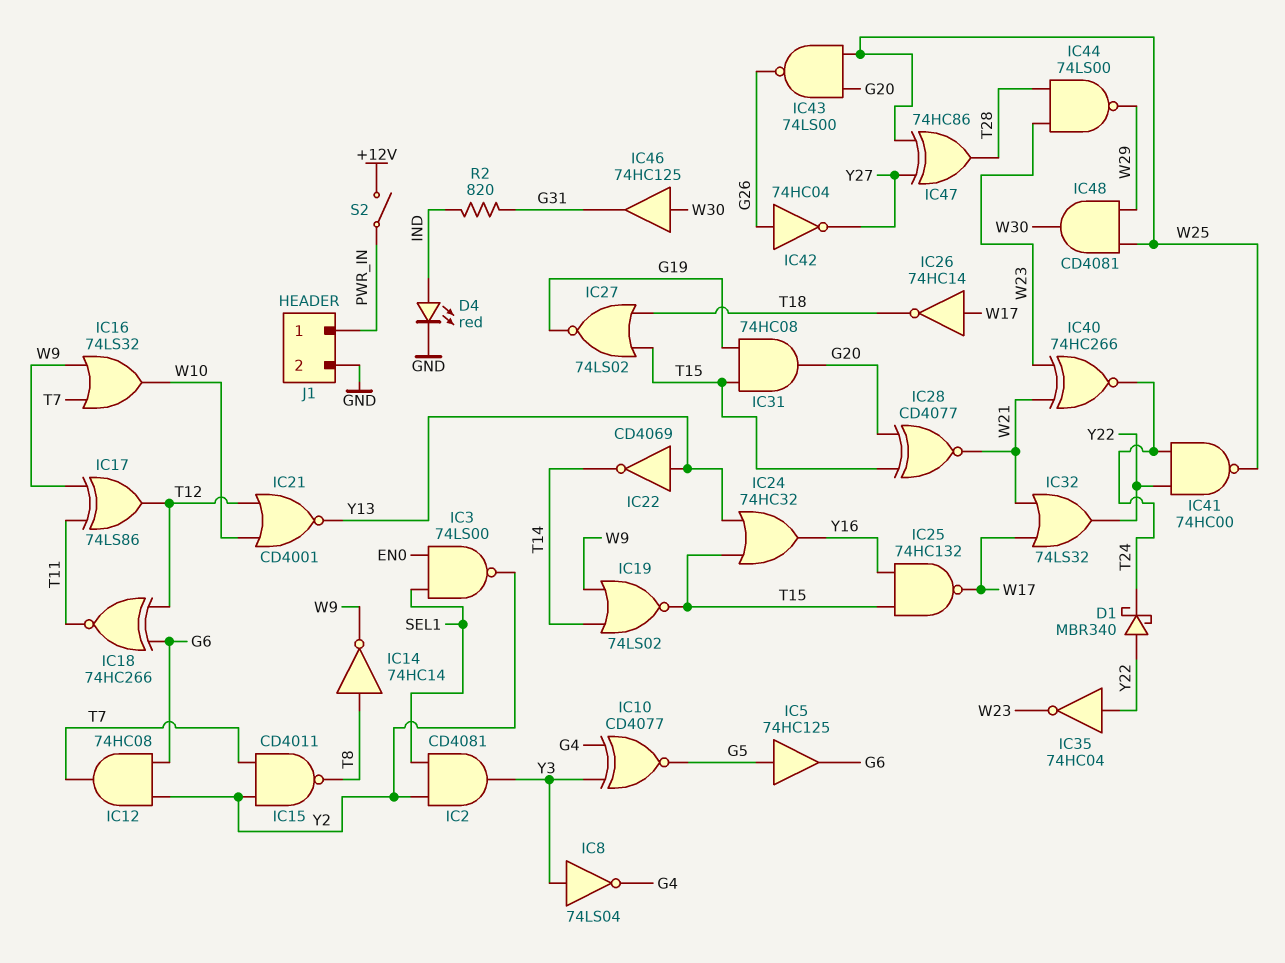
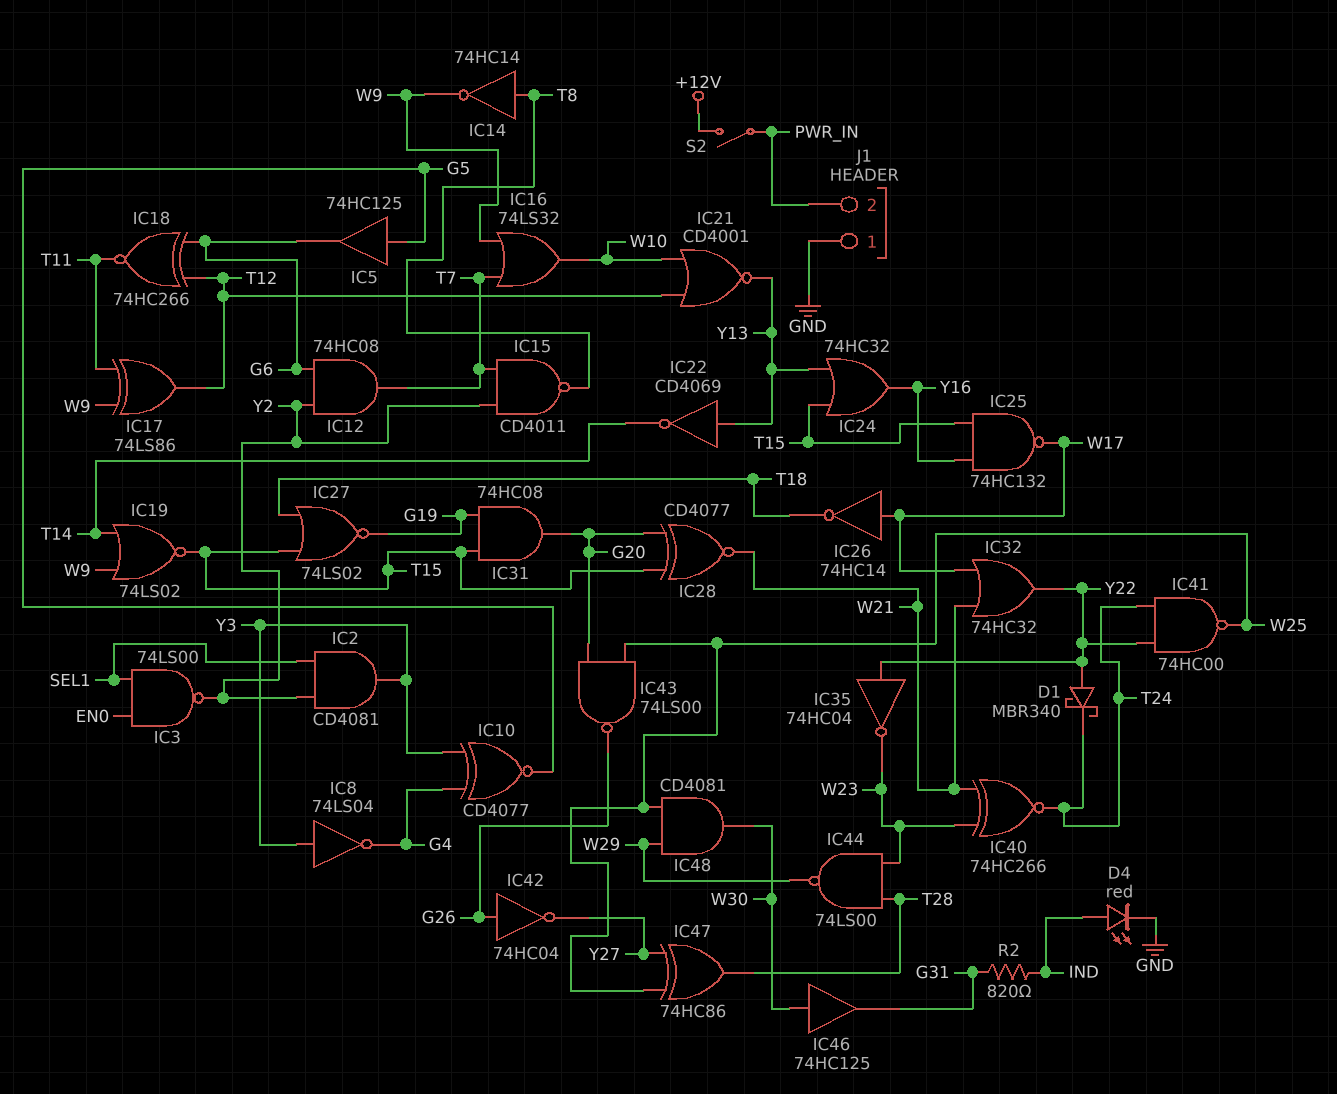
IC32: OR 74LS32 (in W17, in W21, out Y22) -> OR 74HC32 (in W17, in W21, out Y22)
J1 pin 1: PWR_IN -> GND
J1 pin 2: GND -> PWR_IN

